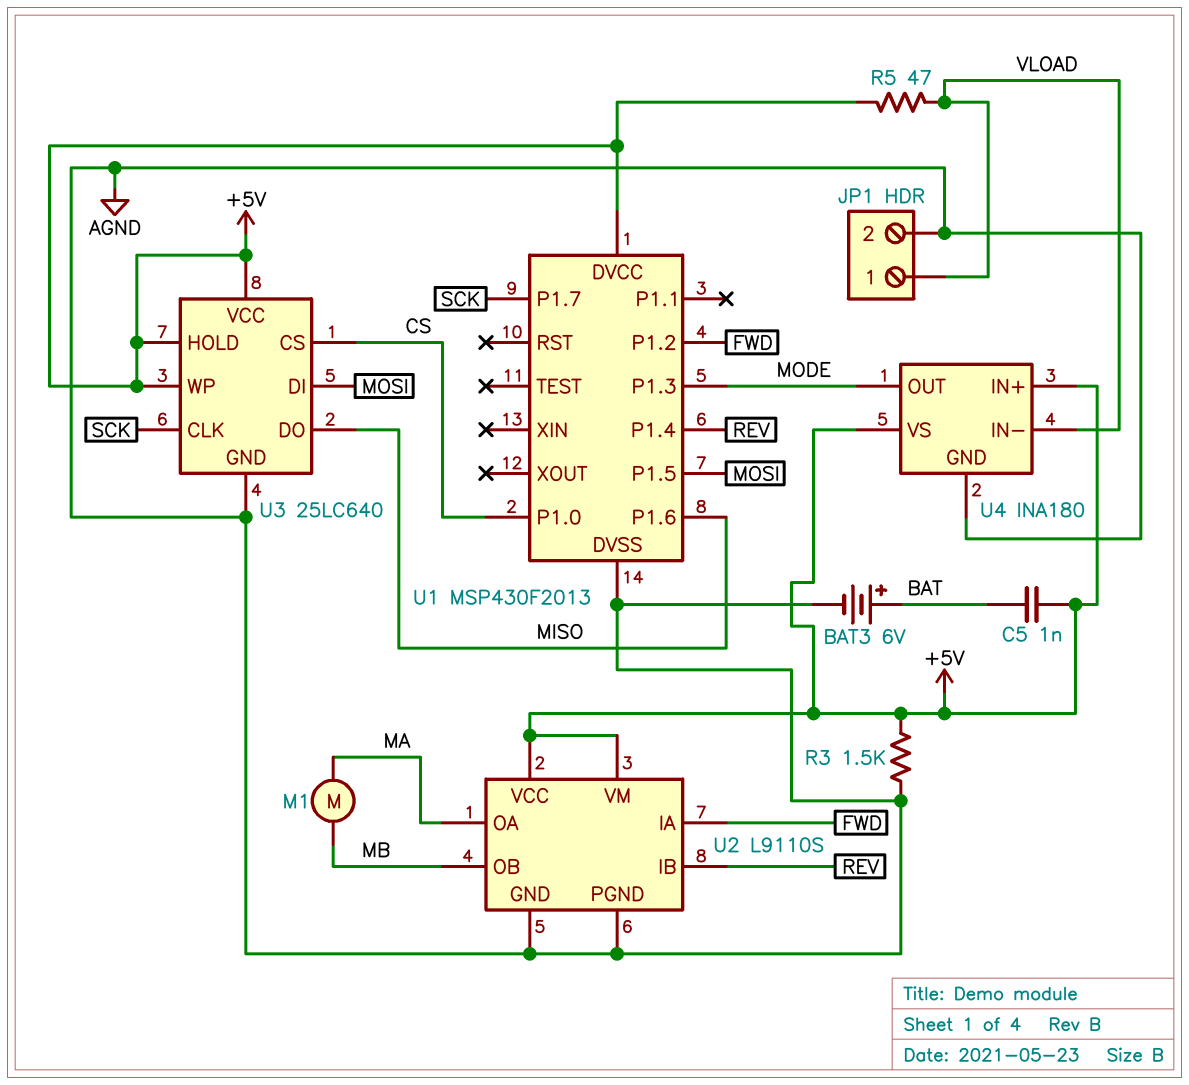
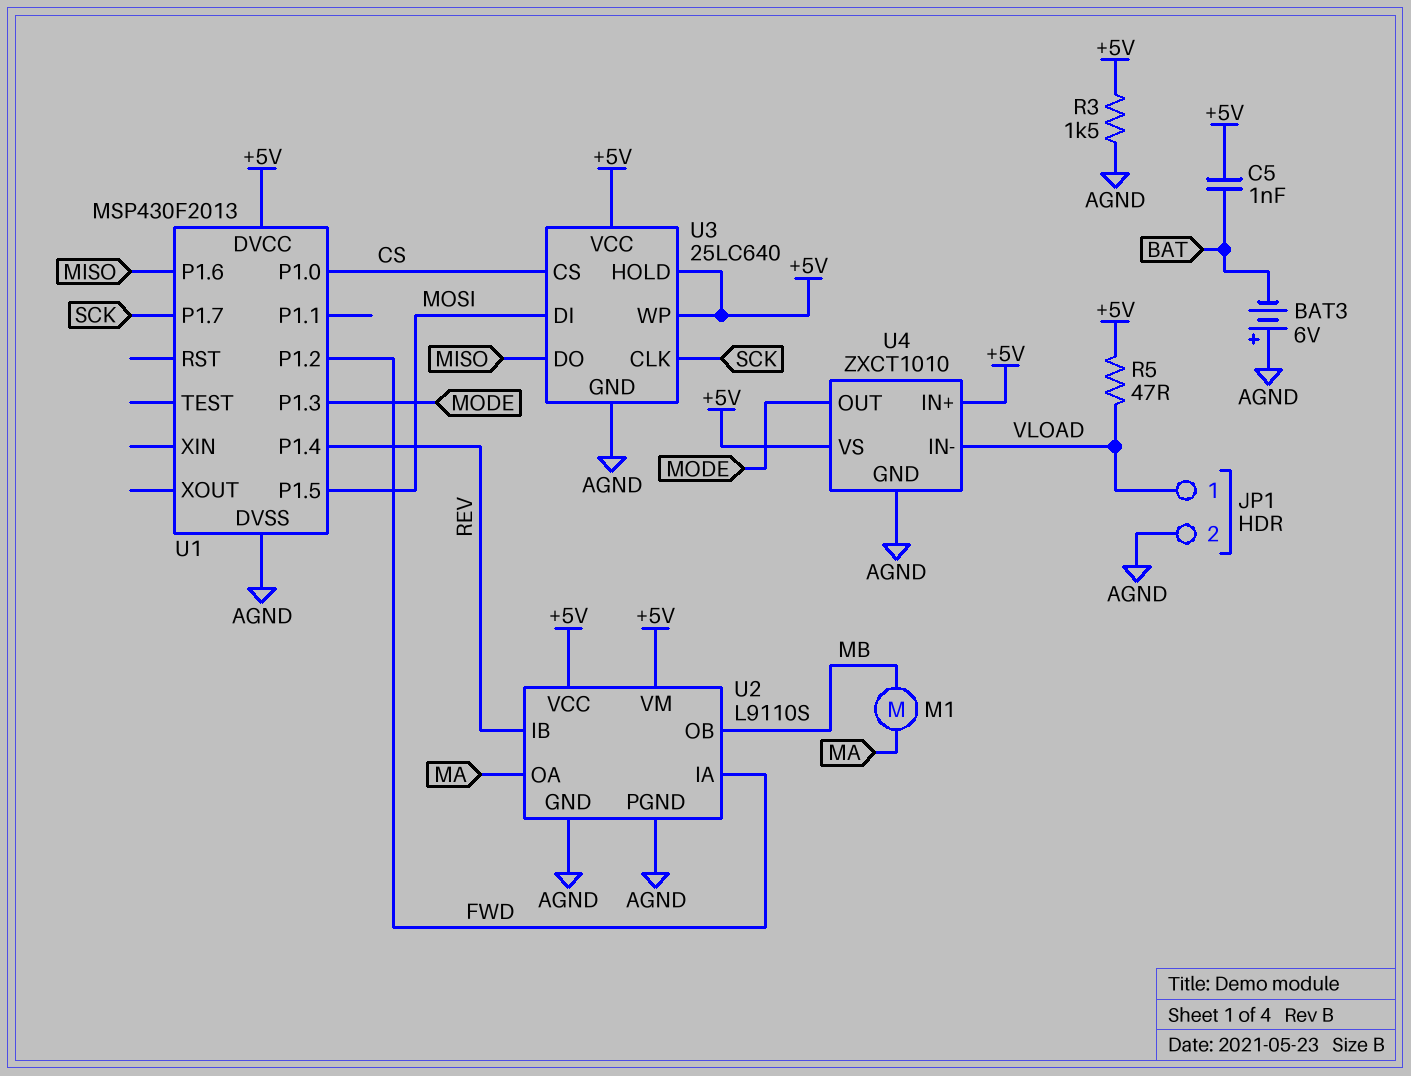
BAT3: 6V (plus BAT, minus AGND) -> 6V (plus AGND, minus BAT)
U4: INA180 -> ZXCT1010

